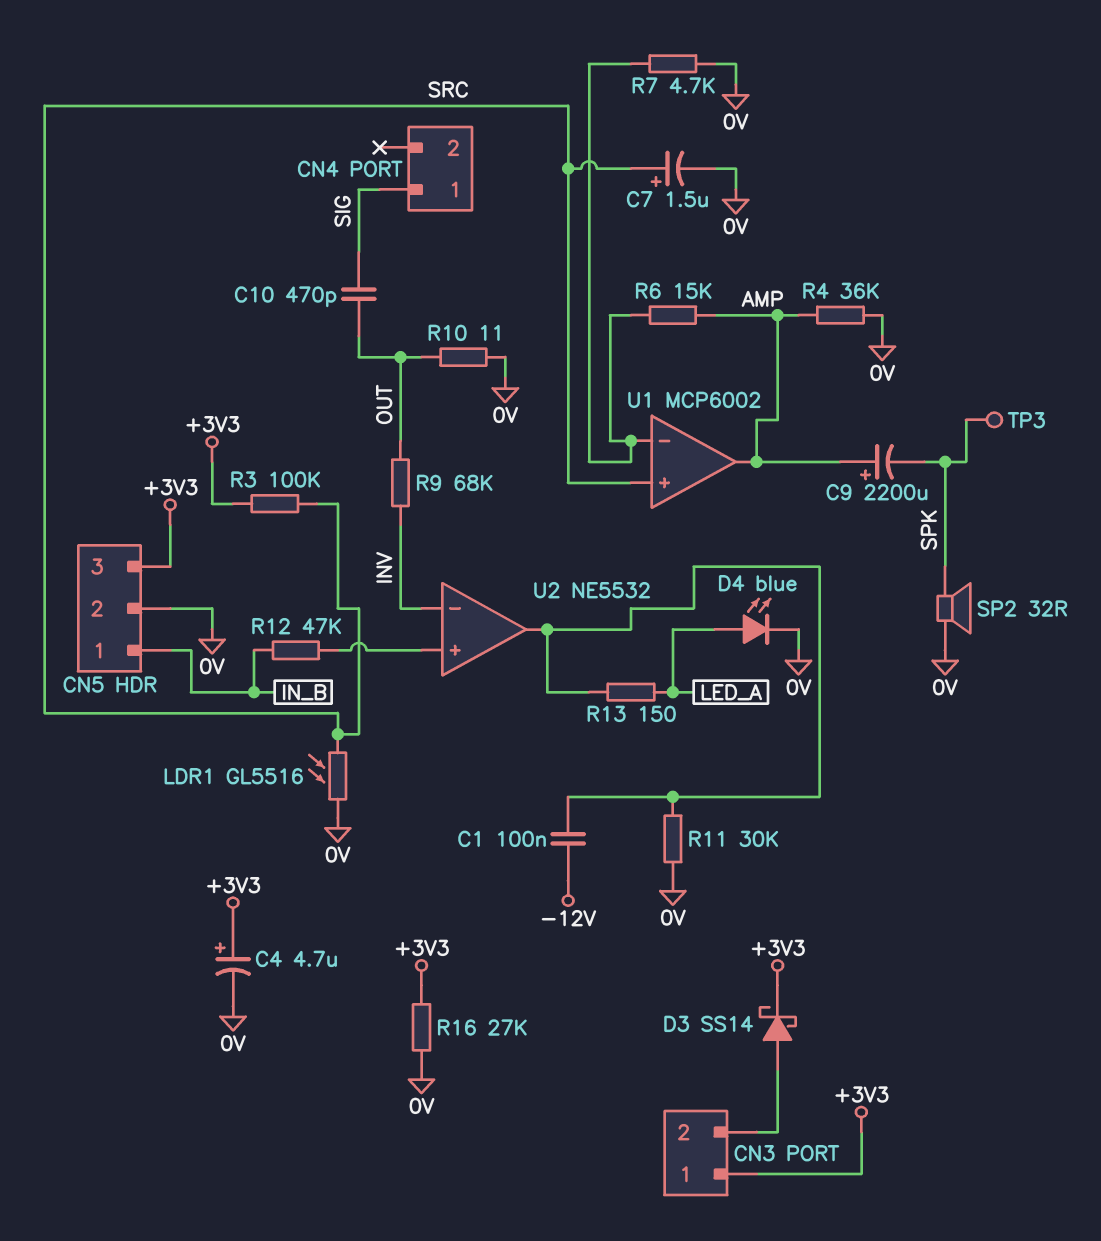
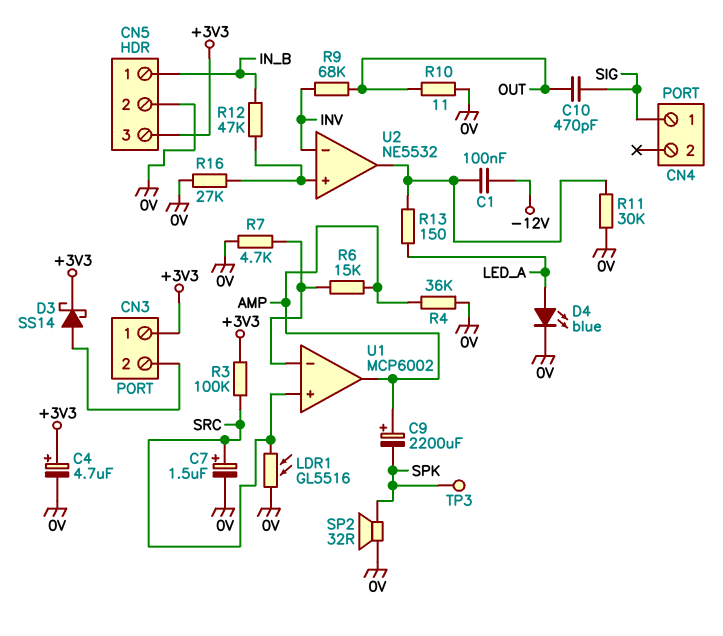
R16: 27k (+3V3, 0V) -> 27k (0V, U2/in+)

